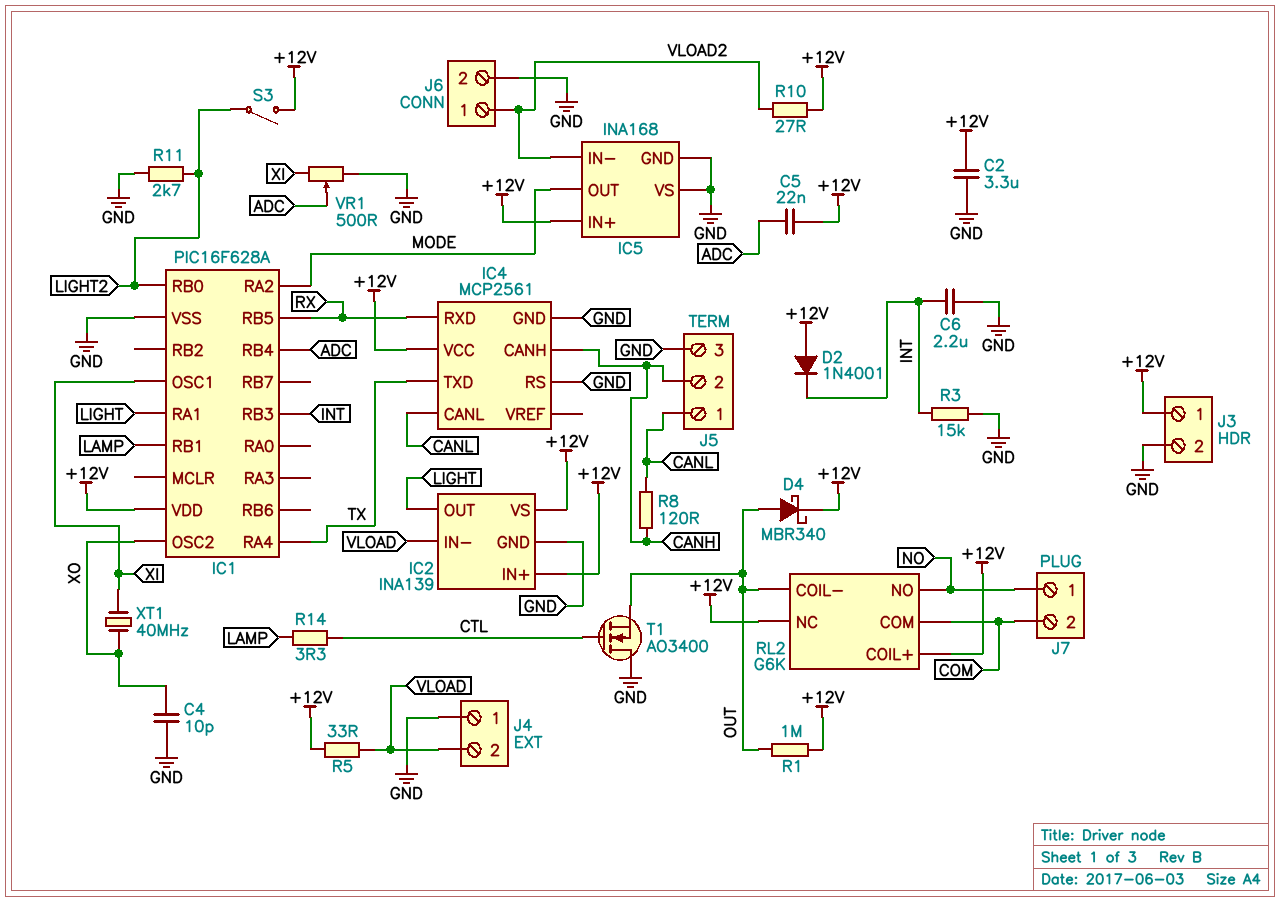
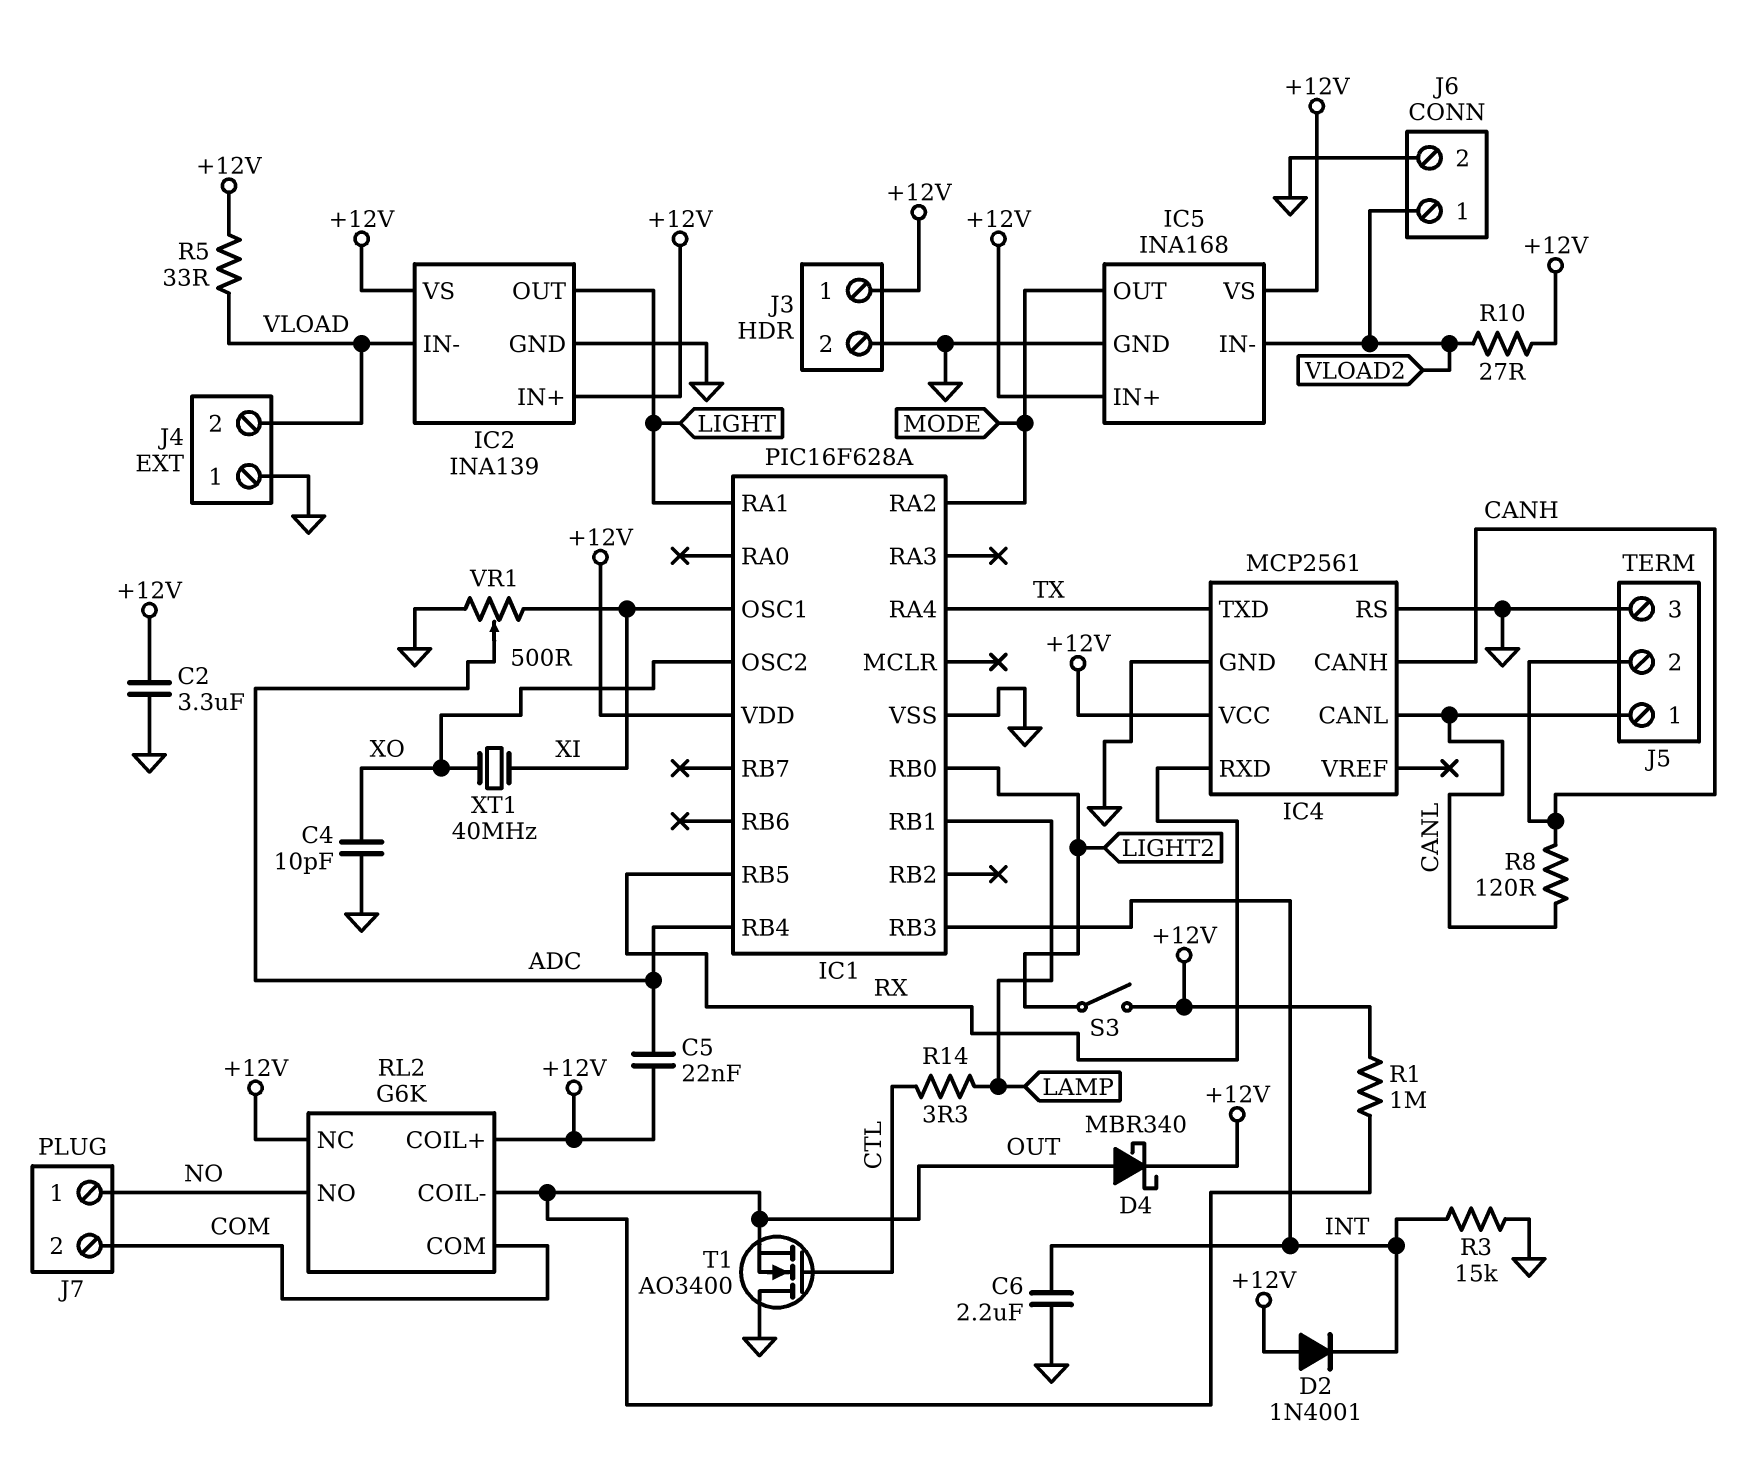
IC5 pin VS: GND -> +12V
R11: 2.7k (GND, LIGHT2) -> none

